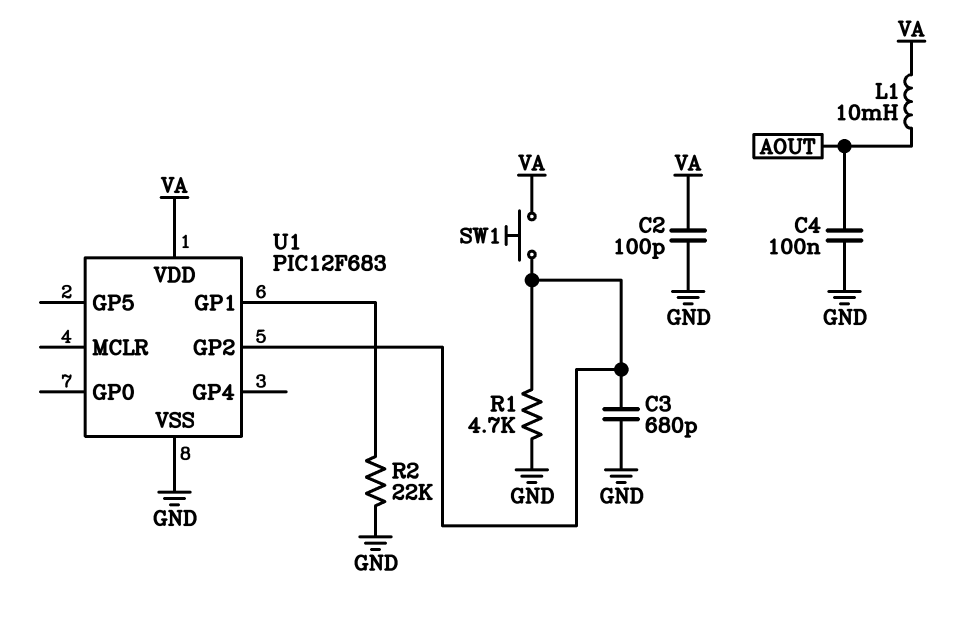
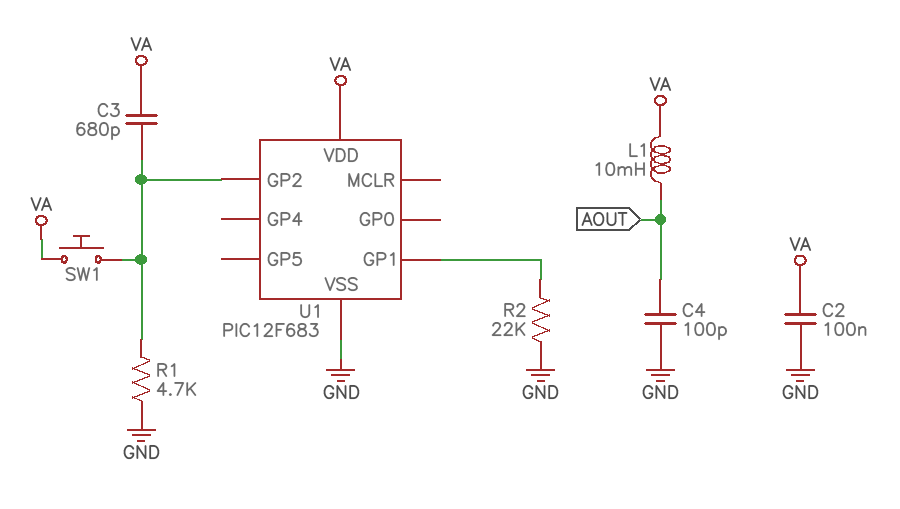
C2: 100pF (GND, VA) -> 100nF (GND, VA)
C3: 680pF (GND, U1/GP2) -> 680pF (U1/GP2, VA)
C4: 100nF (AOUT, GND) -> 100pF (AOUT, GND)

